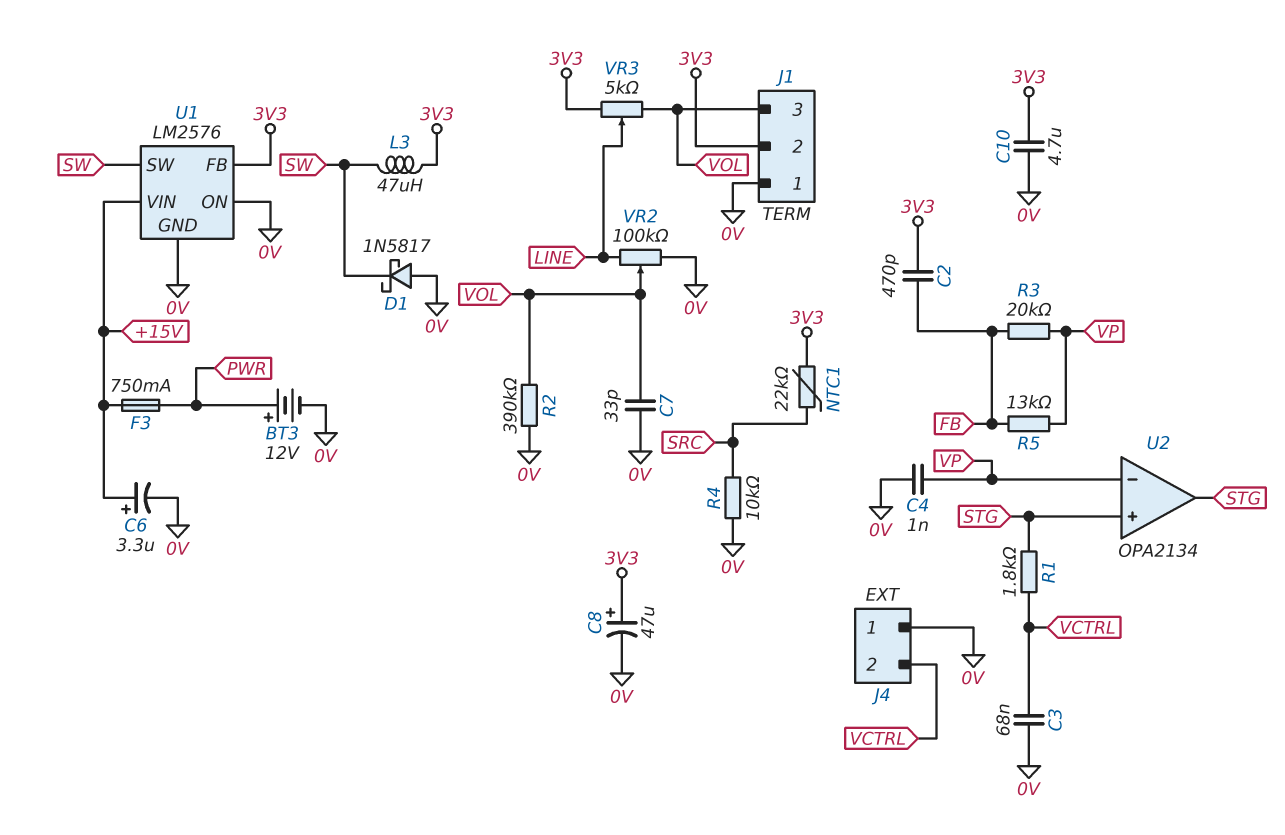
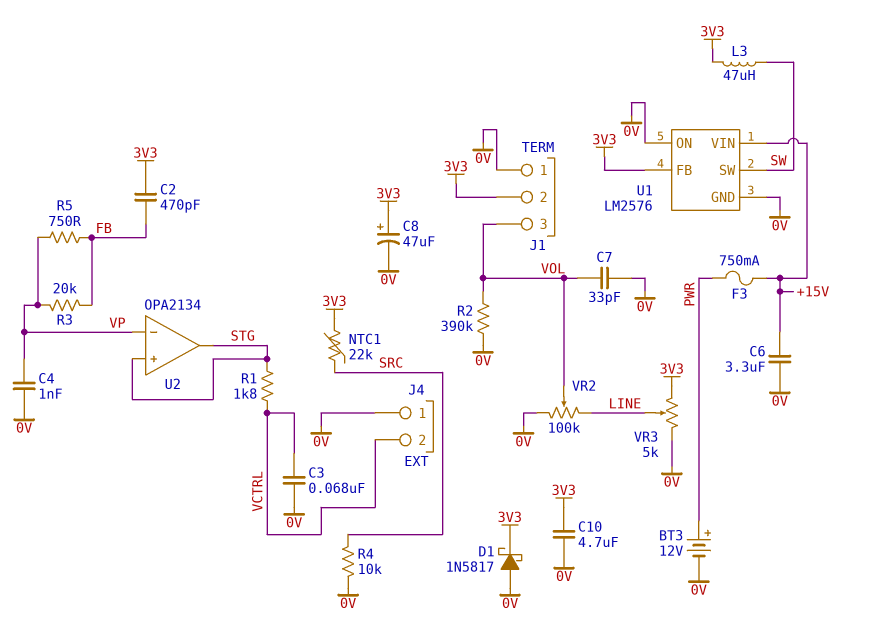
C6: 3.3uF (plus +15V, minus 0V) -> 3.3uF (+15V, 0V)
D1: schottky 1N5817 (A 0V, K SW) -> schottky 1N5817 (A 0V, K 3V3)
R5: 13k (FB, VP) -> 750 (FB, VP)
VR3: 5k (3V3, VOL, wiper LINE) -> 5k (0V, 3V3, wiper LINE)

